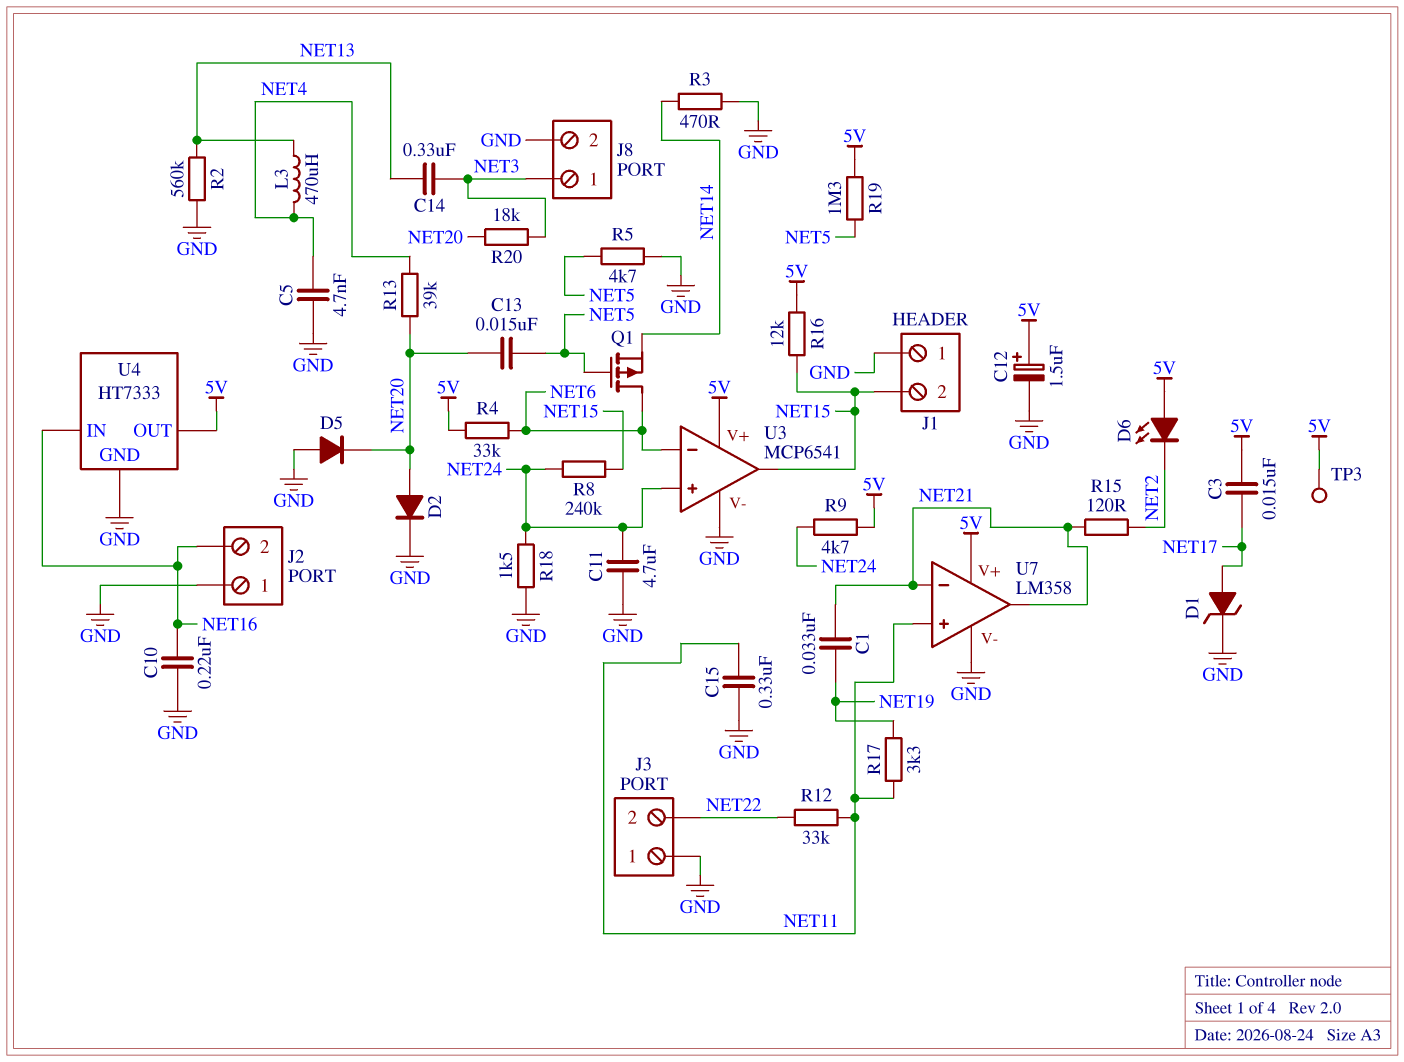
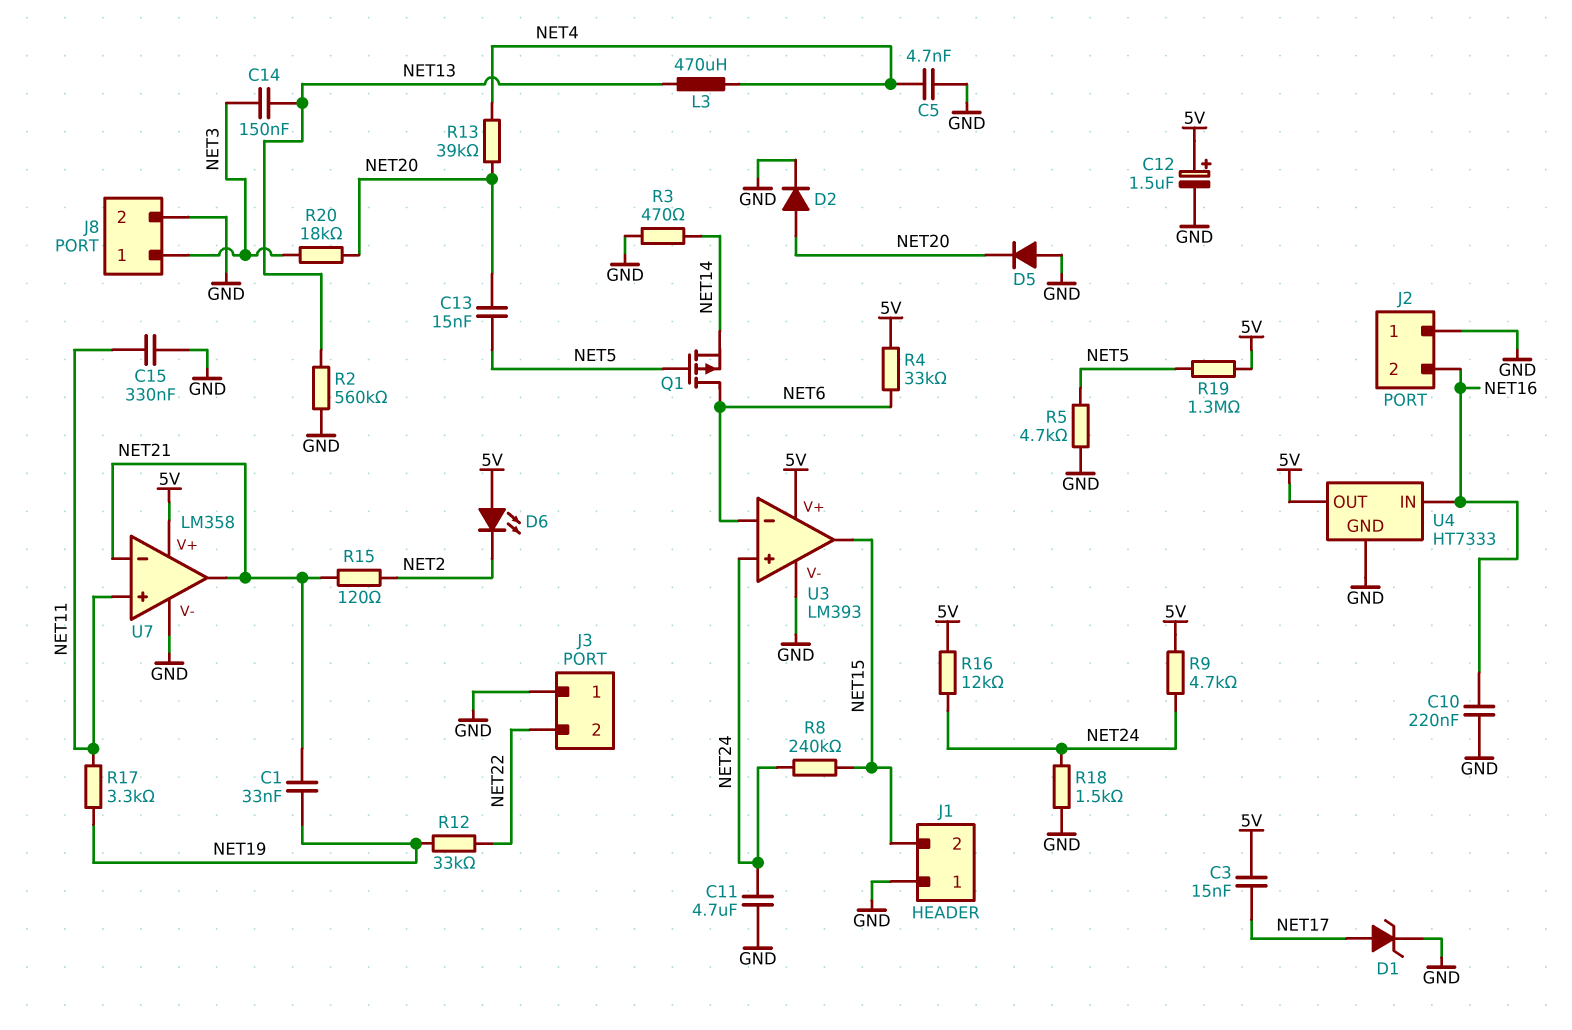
C14: 330nF (NET3, NET13) -> 150nF (NET3, NET13)
R12: 33k (NET11, NET22) -> 33k (NET19, NET22)
R16: 12k (5V, NET15) -> 12k (5V, NET24)
TP3: test point (5V) -> none
U3: MCP6541 -> LM393

